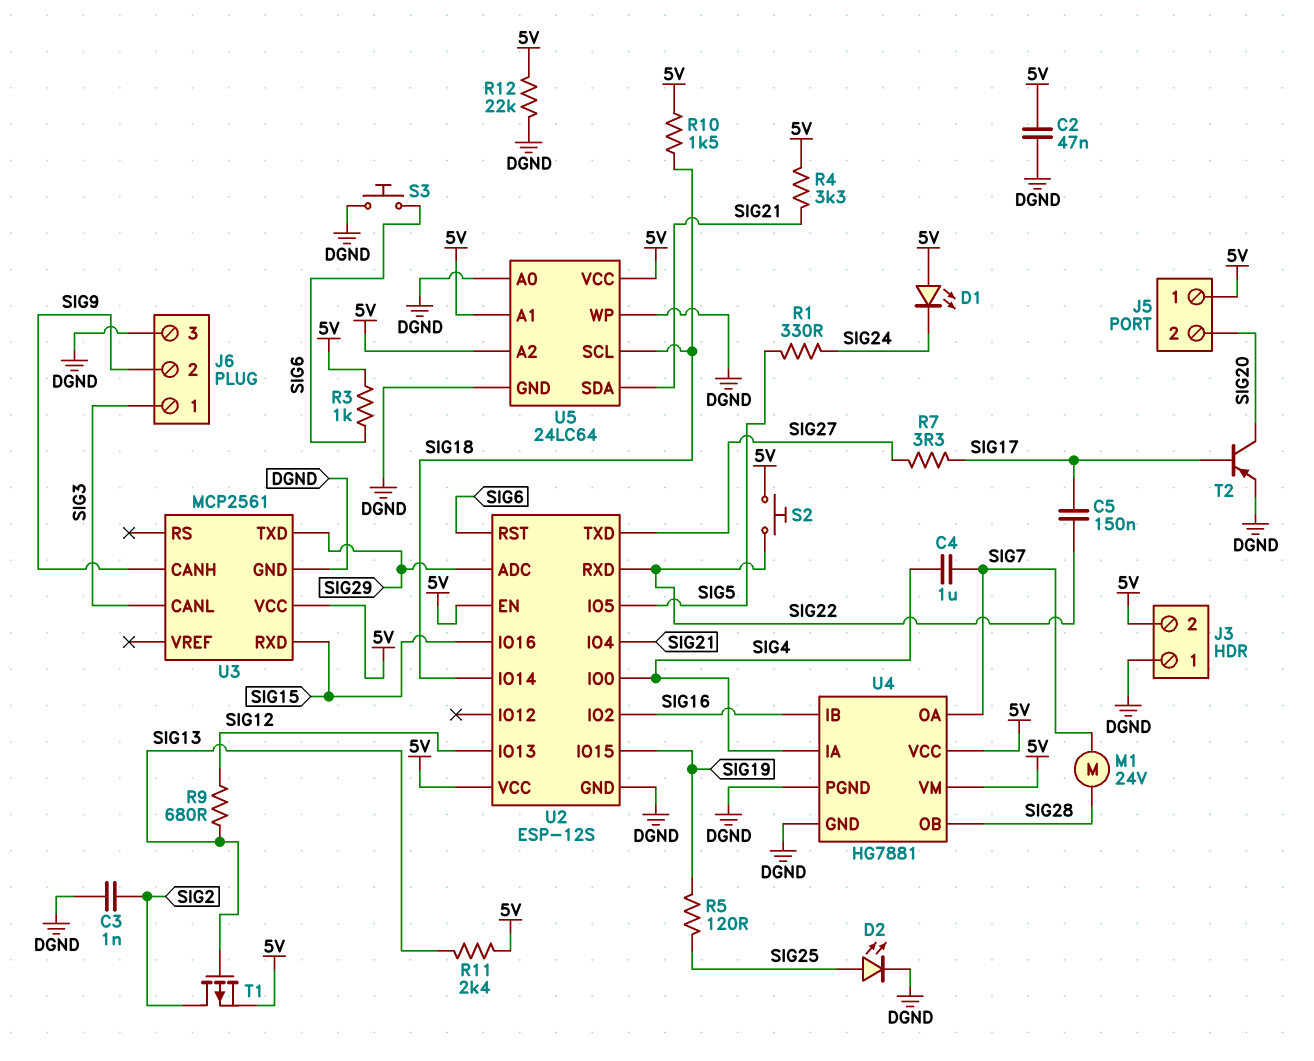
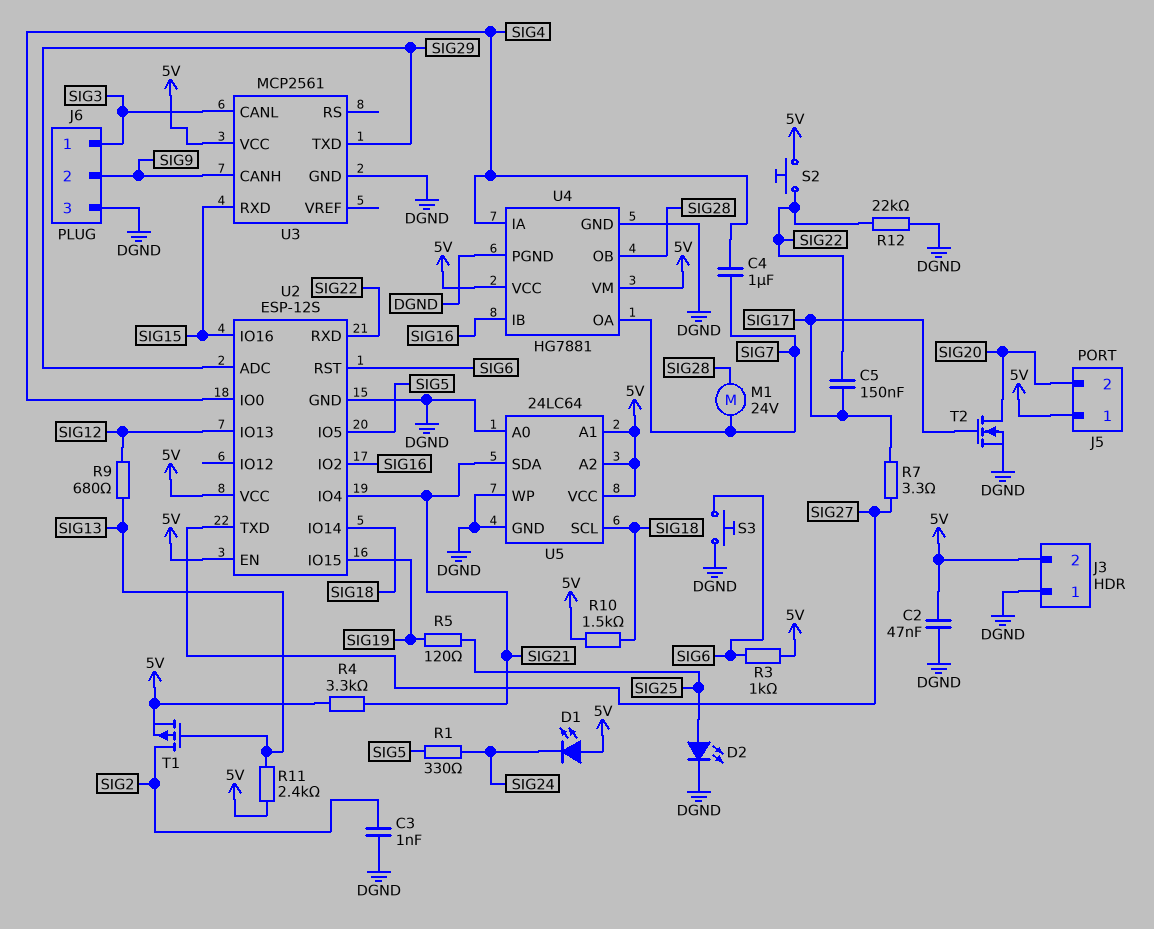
R12: 22k (5V, DGND) -> 22k (DGND, SIG22)
T2: PNP (B SIG17, C SIG20, E DGND) -> NMOS (G SIG17, D SIG20, S DGND)

